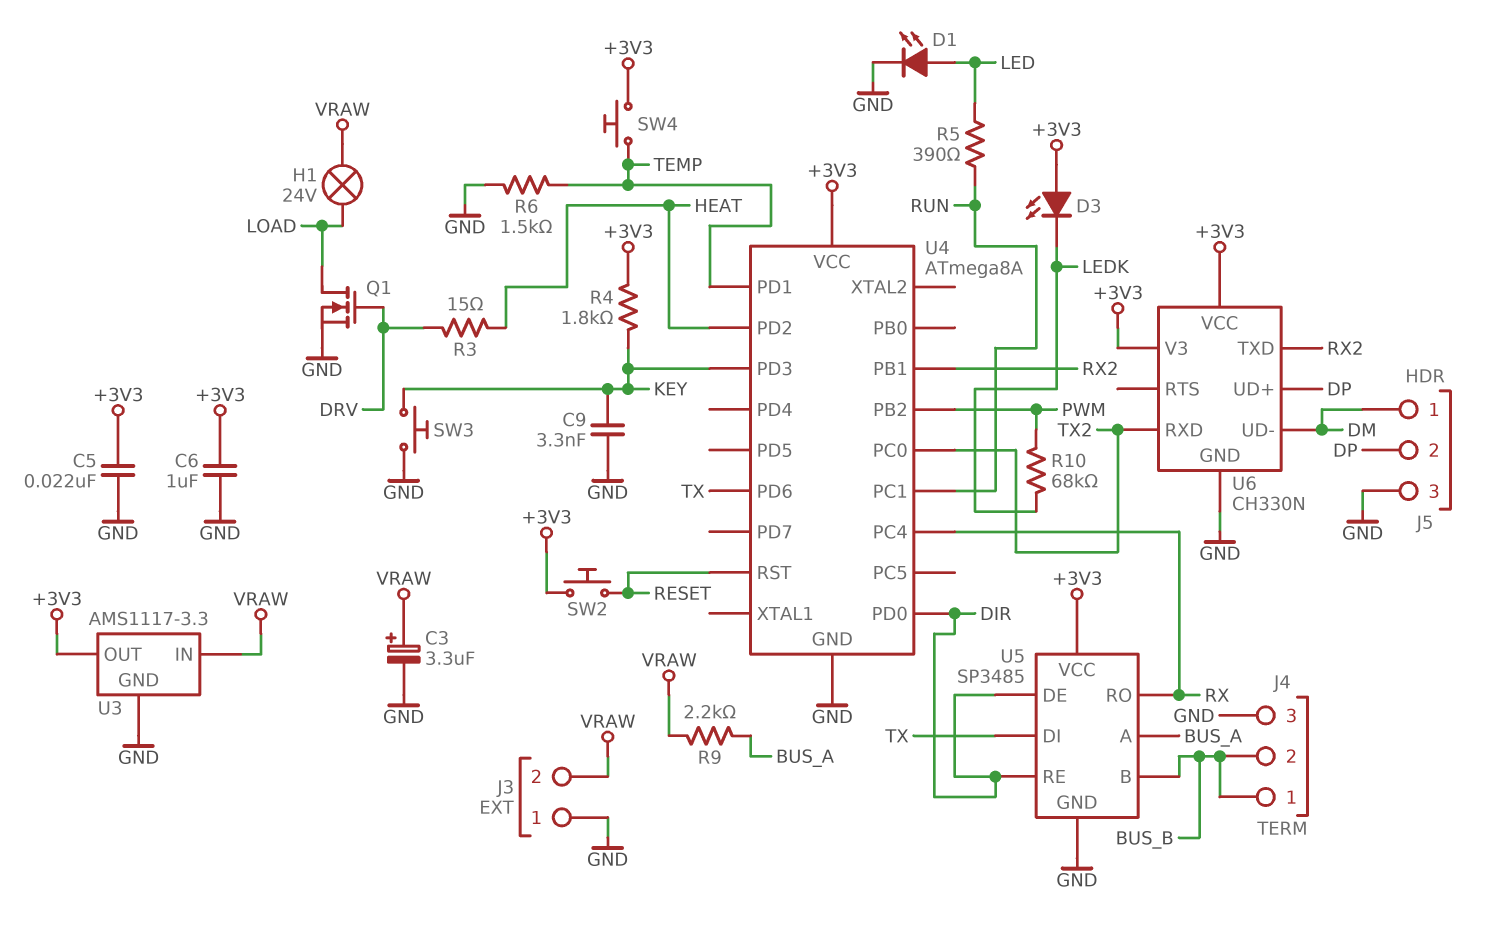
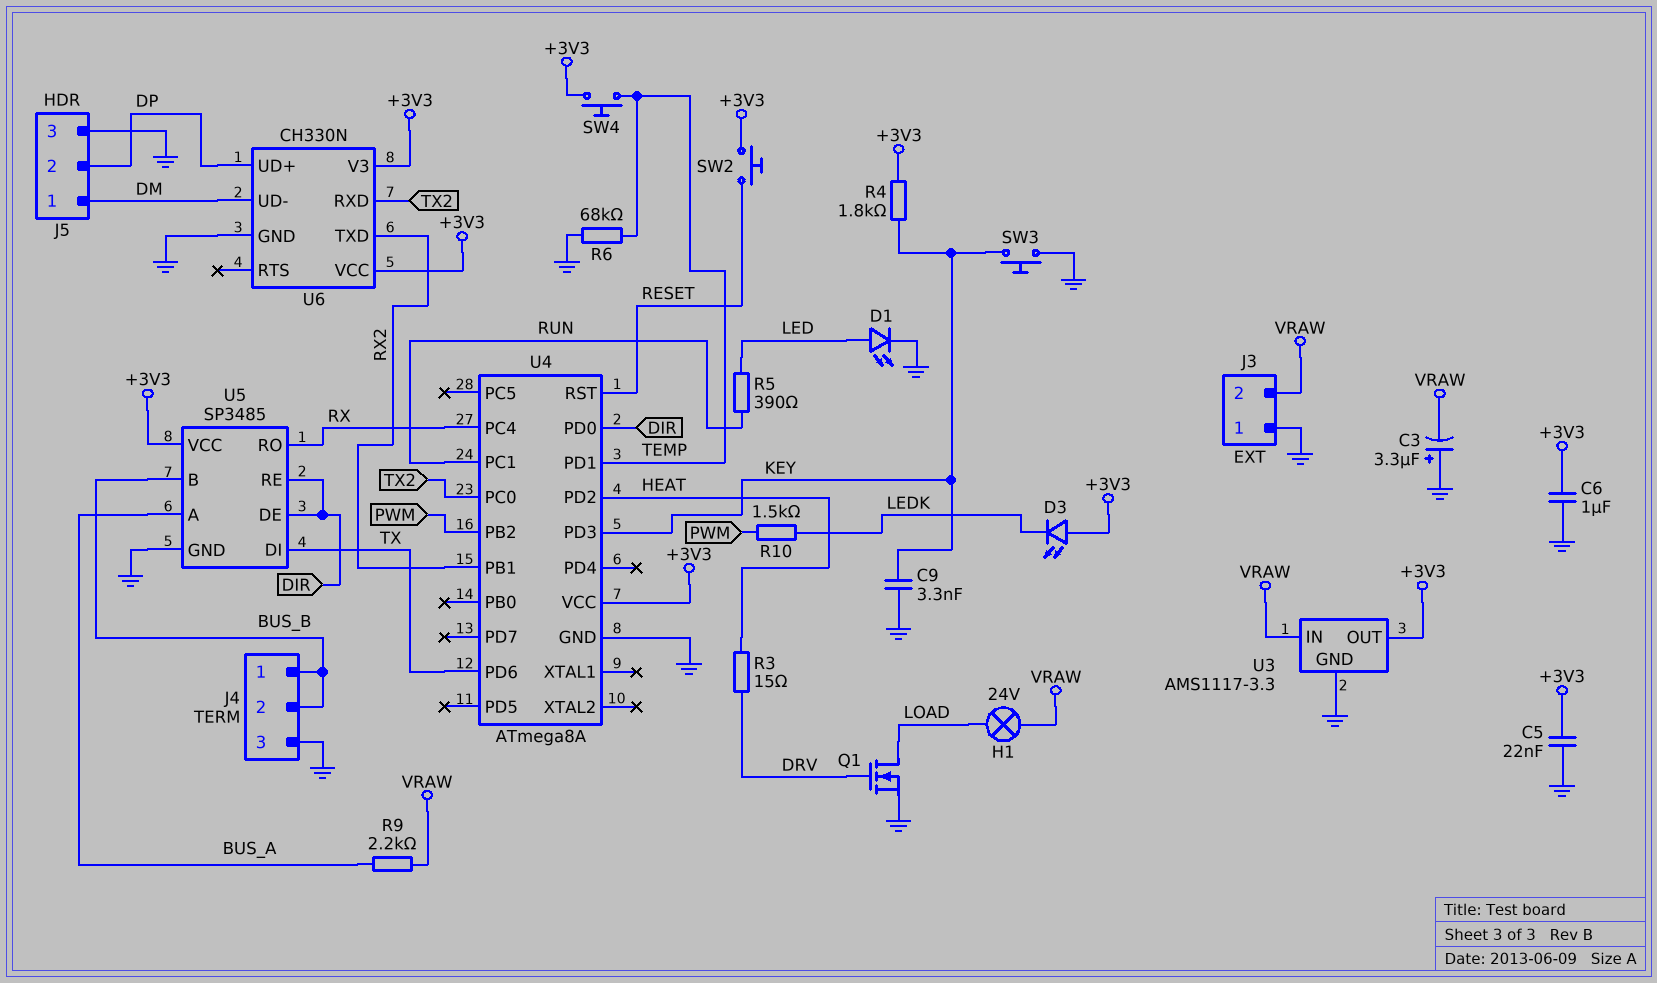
C3: 3.3uF (plus VRAW, minus GND) -> 3.3uF (plus GND, minus VRAW)
R6: 1.5k (GND, TEMP) -> 68k (GND, TEMP)
R10: 68k (LEDK, PWM) -> 1.5k (LEDK, PWM)

